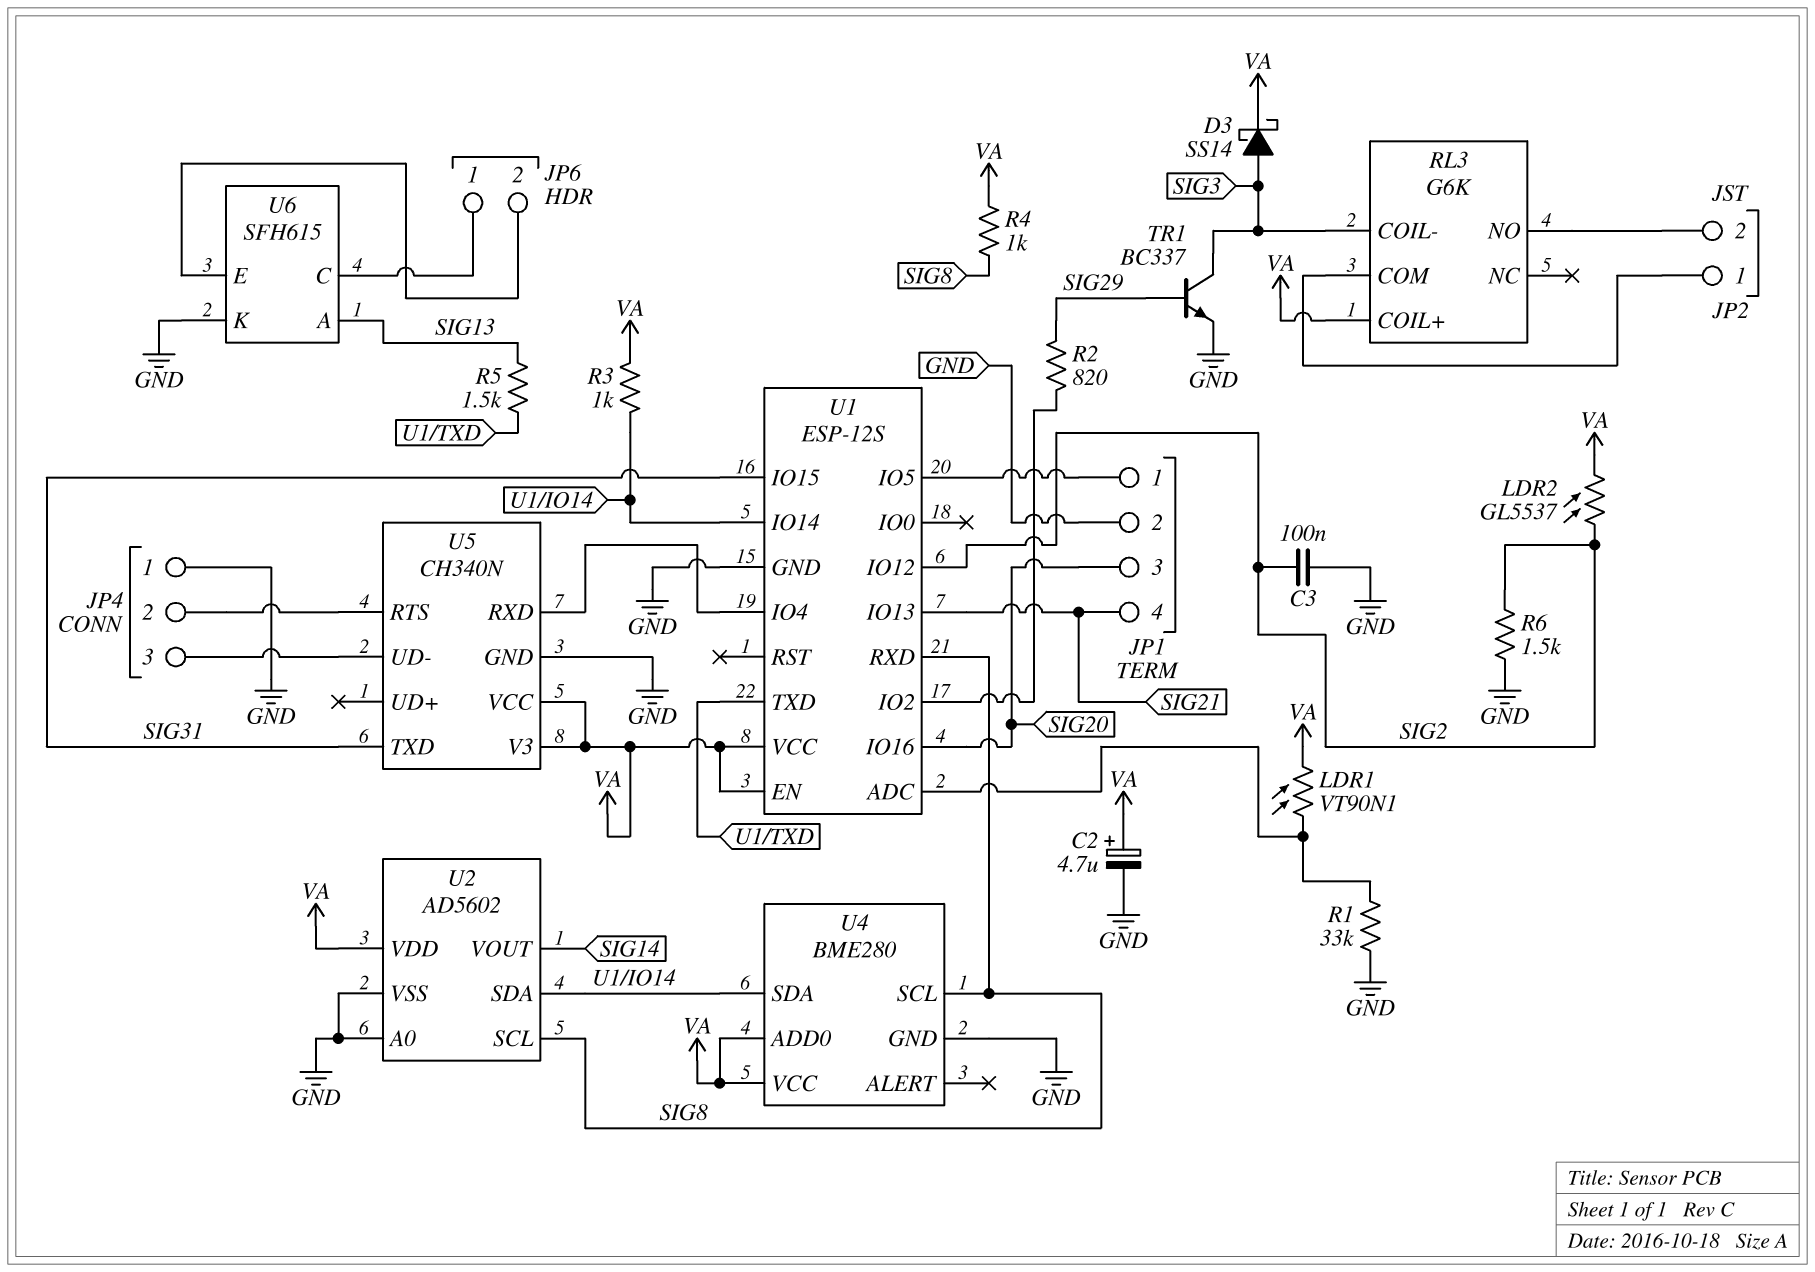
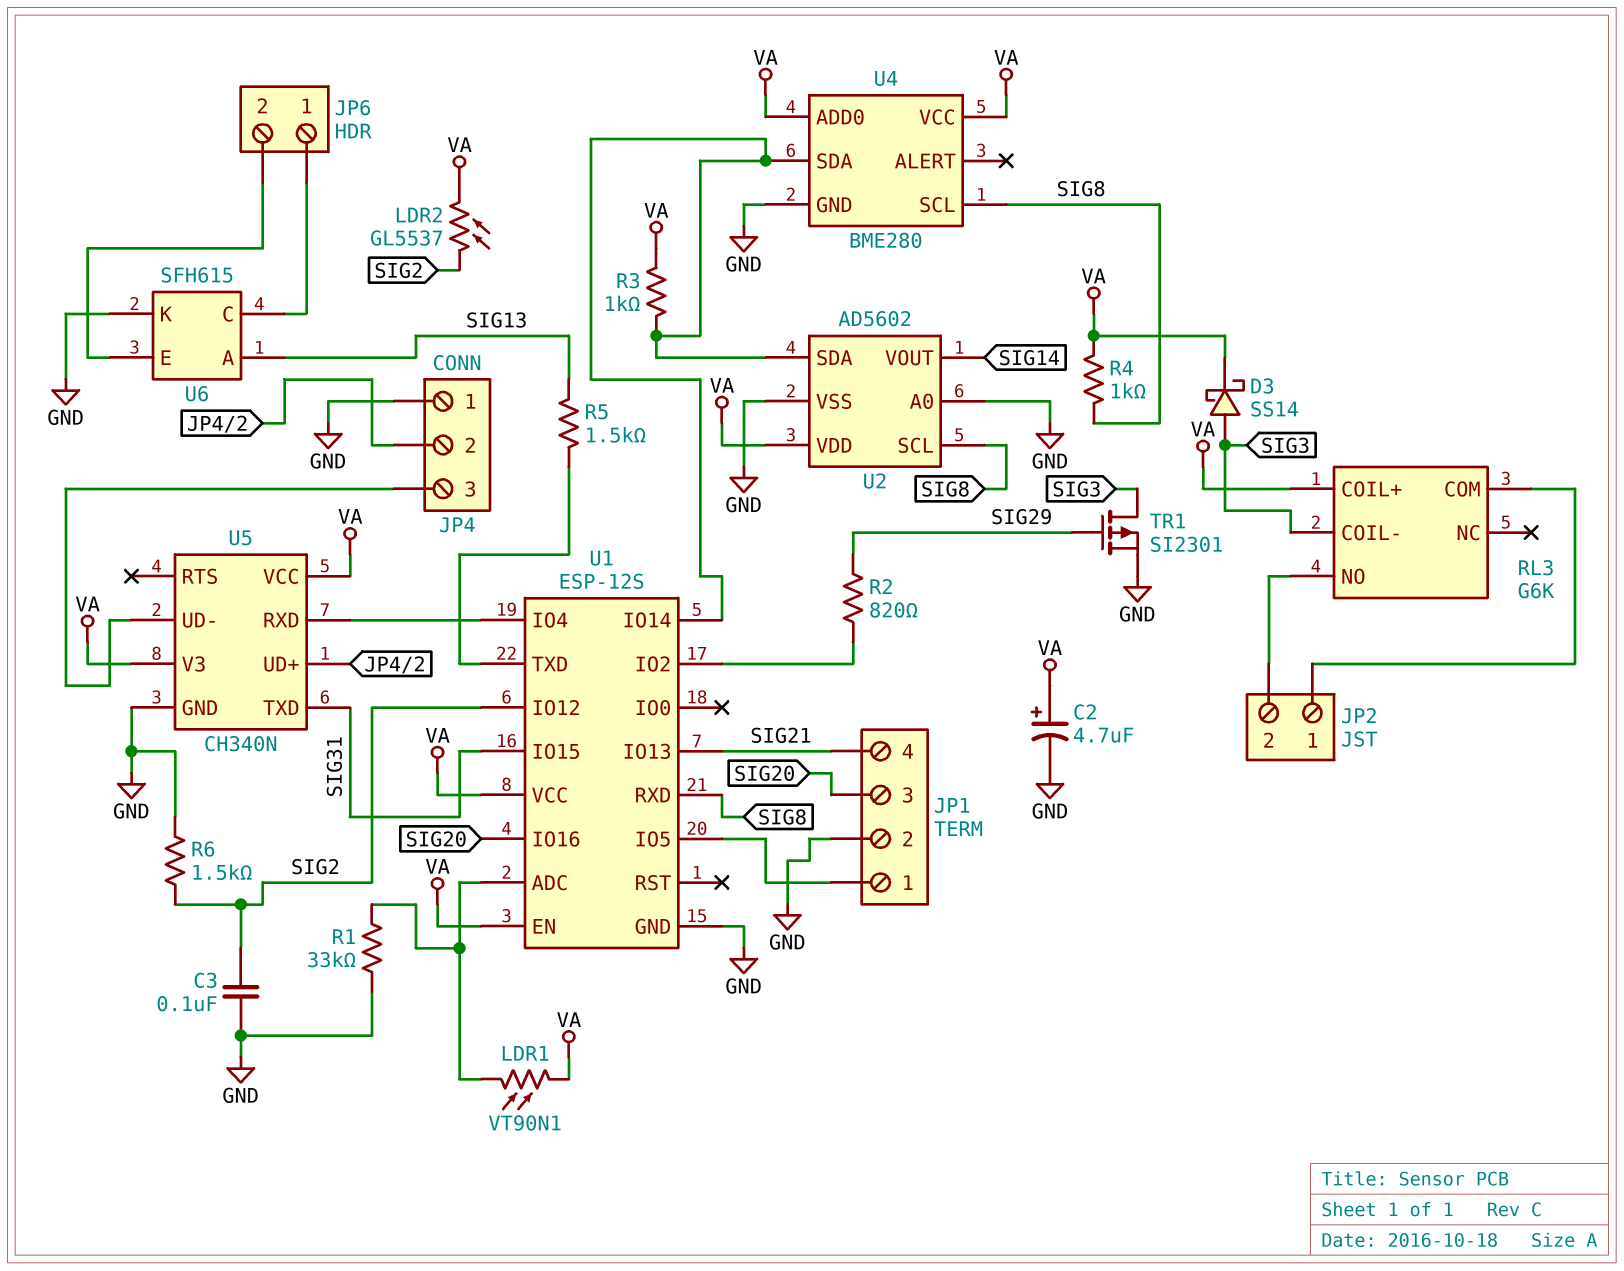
TR1: NPN BC337 (B SIG29, C SIG3, E GND) -> PMOS SI2301 (G SIG29, D SIG3, S GND)
U5 pin RTS: JP4/2 -> none
U5 pin UD+: none -> JP4/2

